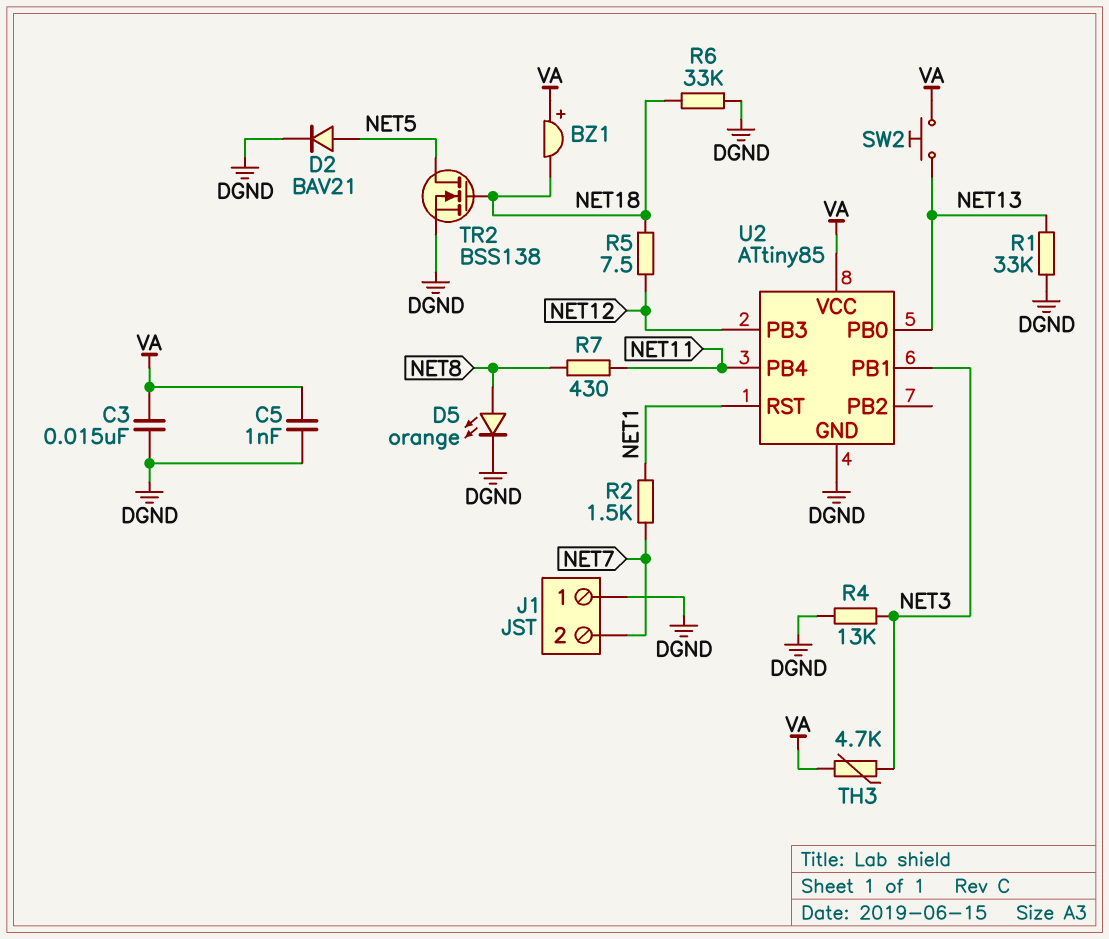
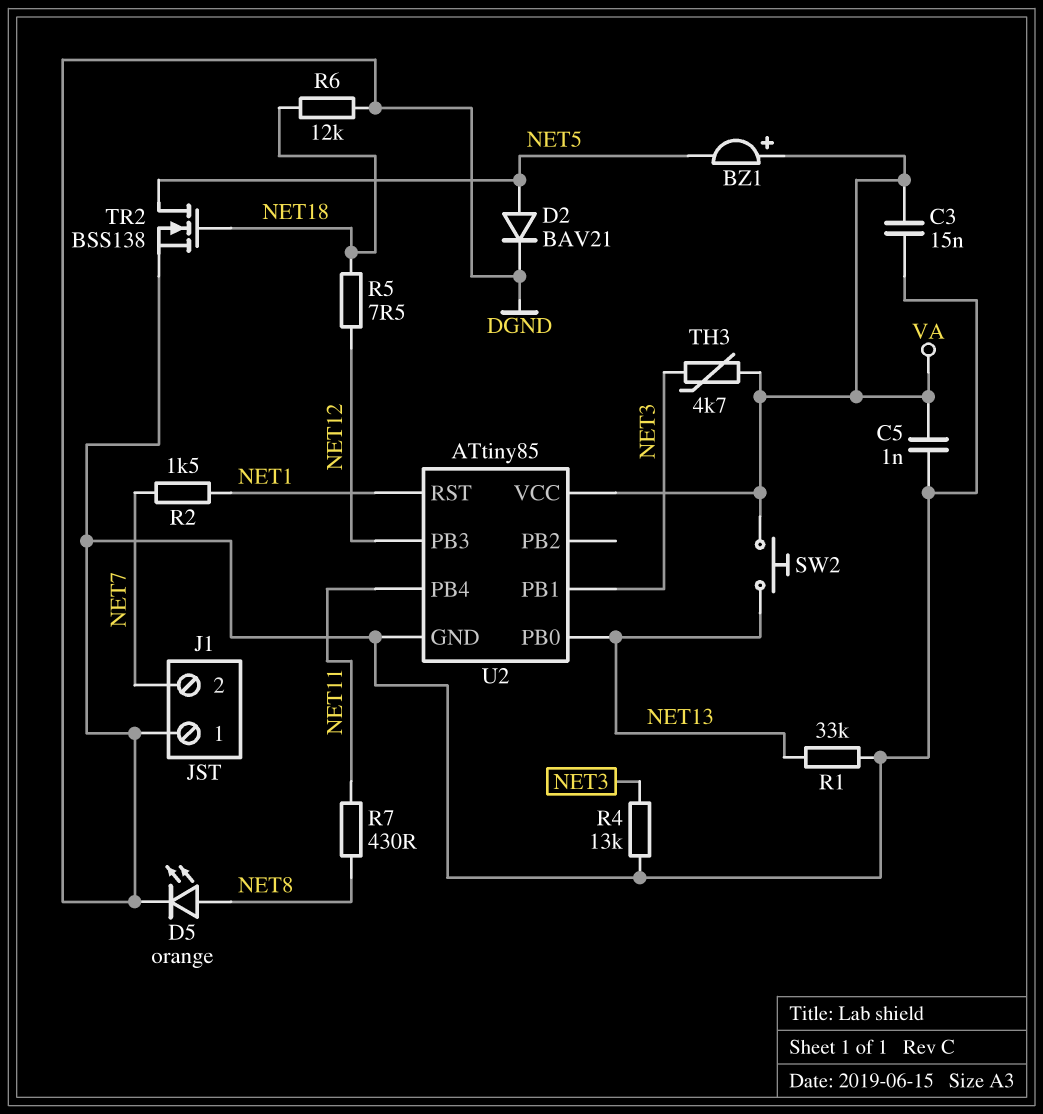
BZ1: buzzer (plus VA, minus NET18) -> buzzer (plus VA, minus NET5)
R6: 33k (DGND, NET18) -> 12k (DGND, NET18)

